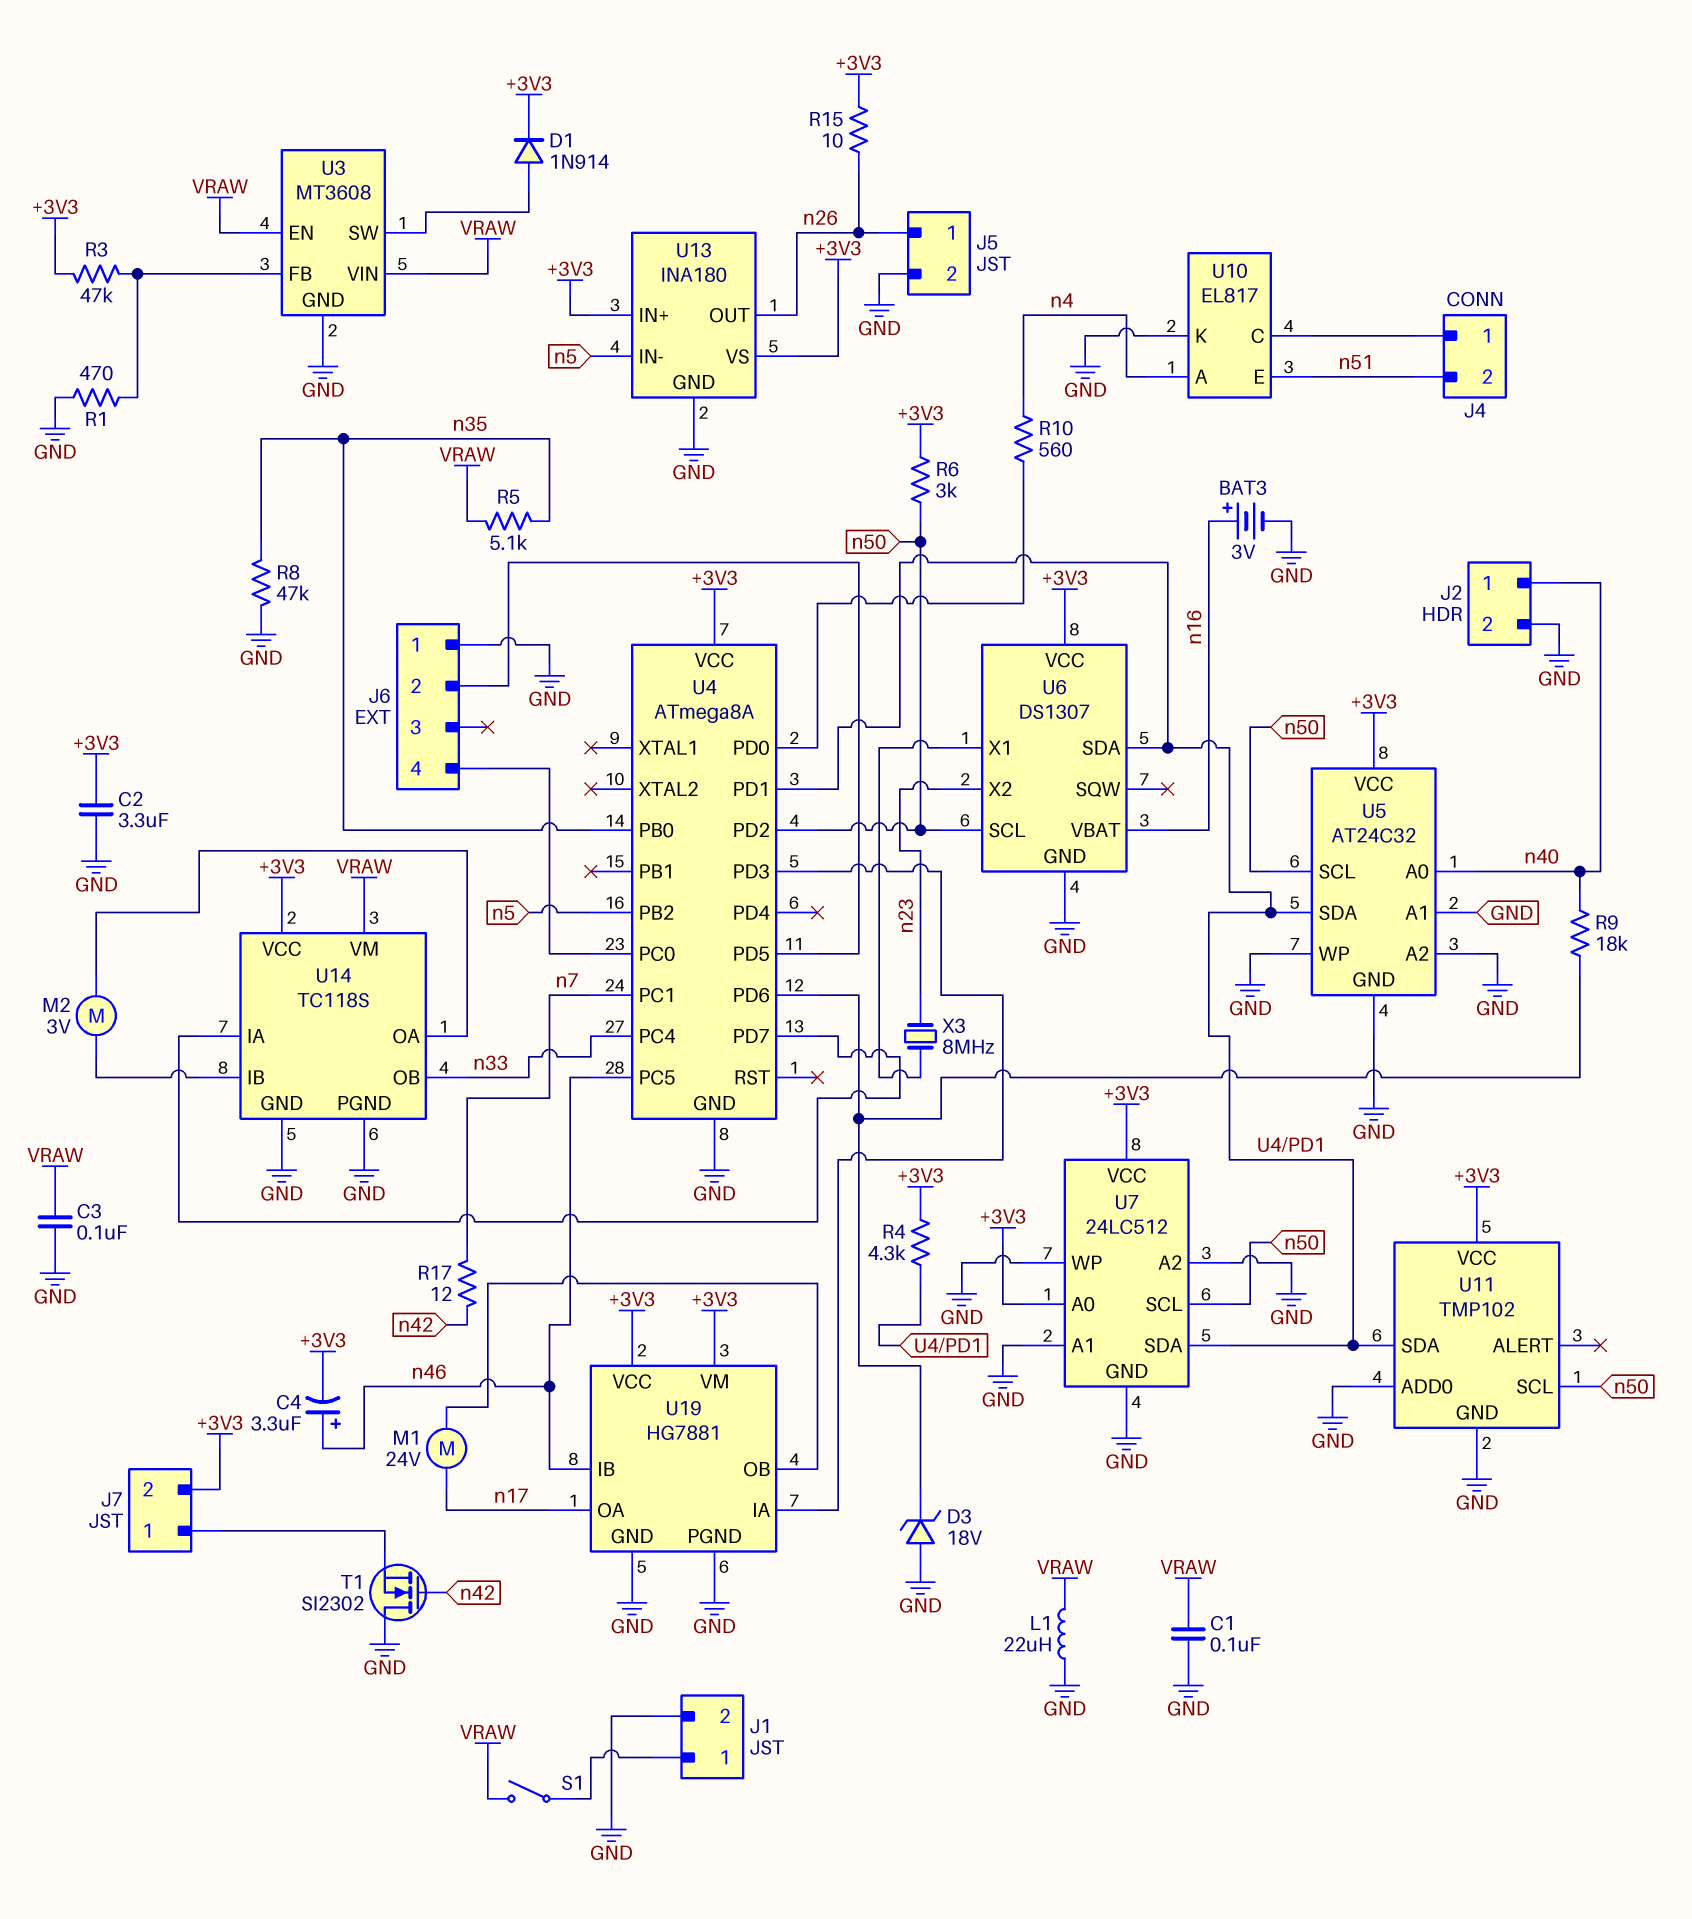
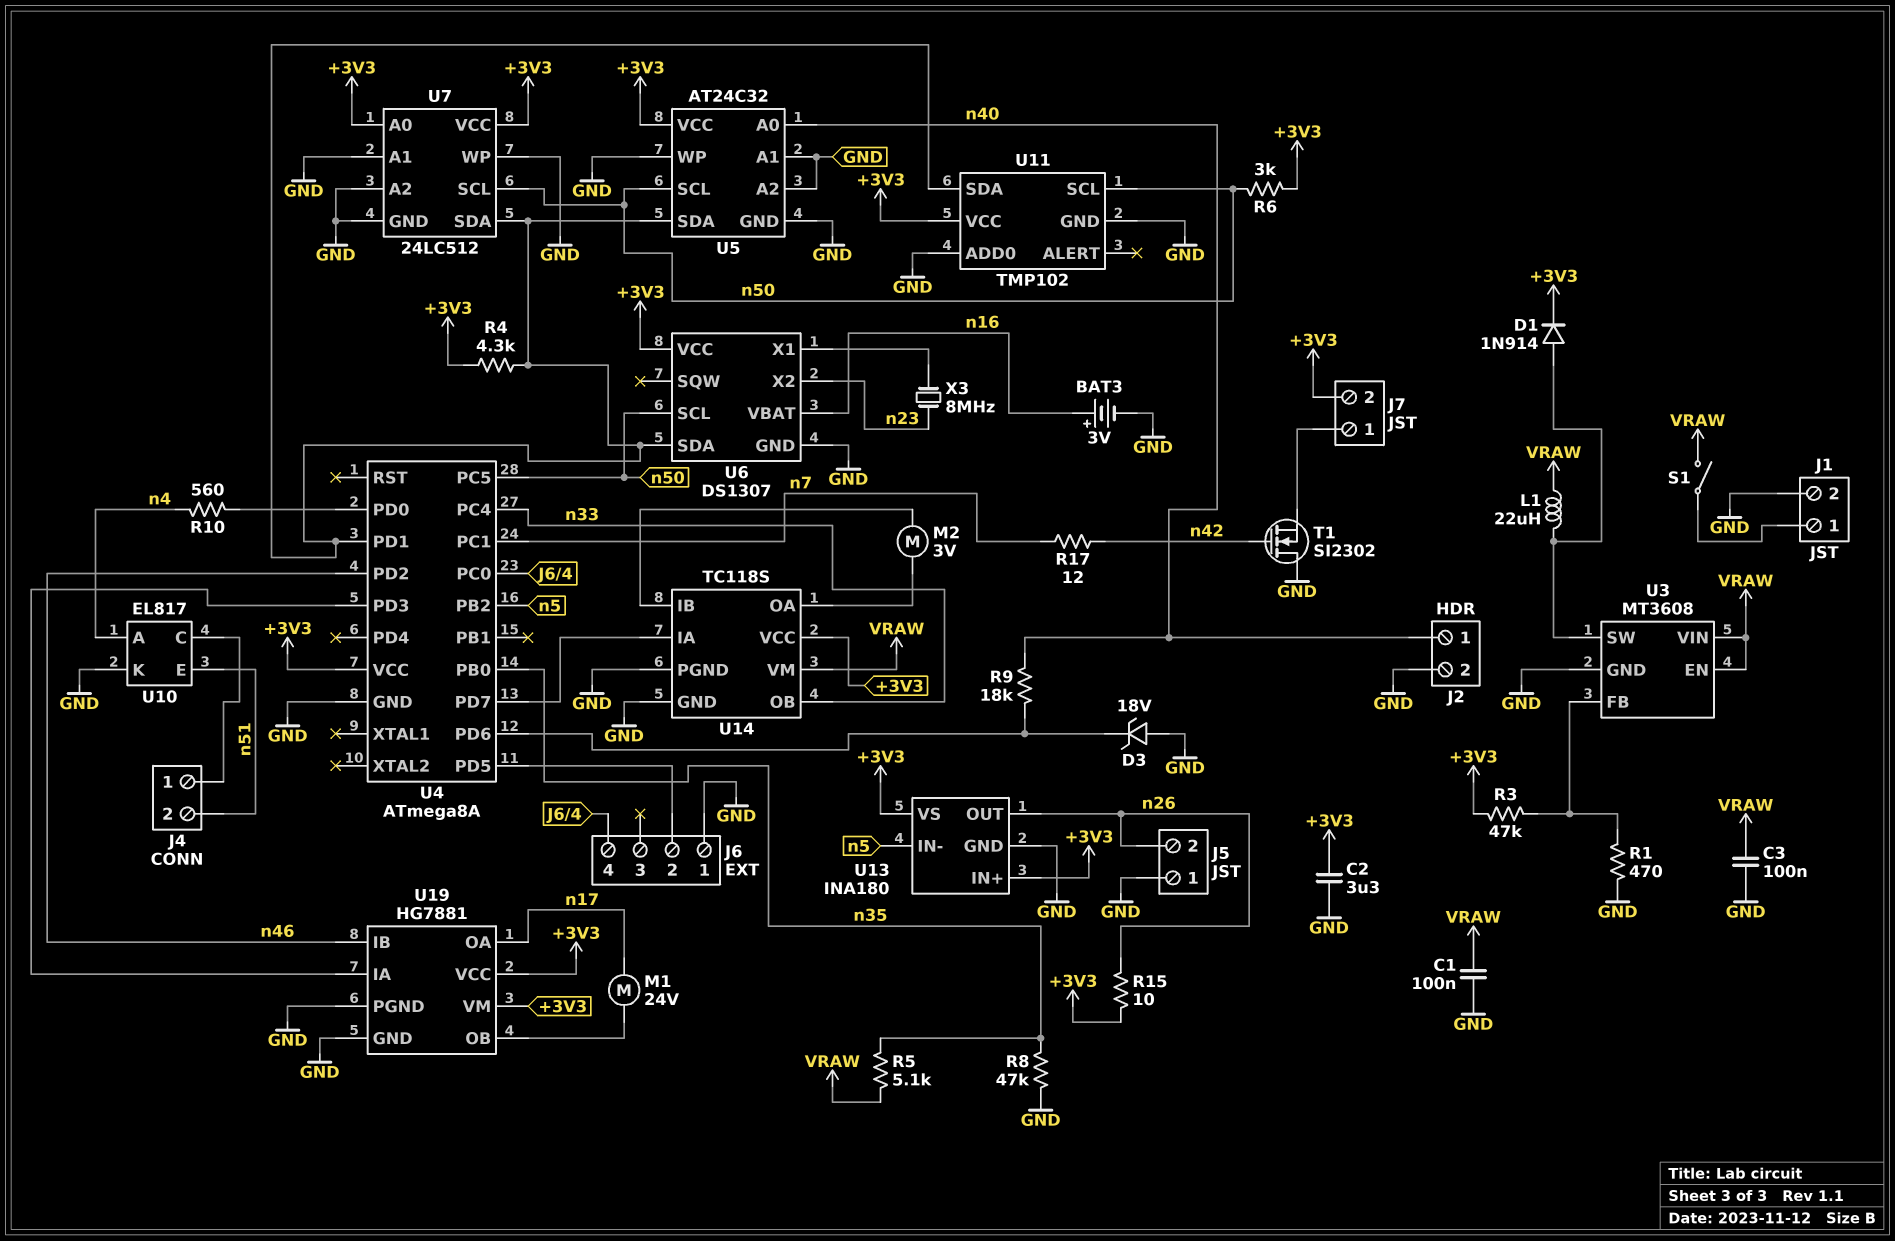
C4: 3.3uF (plus n46, minus +3V3) -> none
J5 pin 1: n26 -> GND
J5 pin 2: GND -> n26
L1: 22uH (GND, VRAW) -> 22uH (U3/SW, VRAW)
U4 pin PC5: n46 -> n50
U4 pin PD2: n50 -> n46

